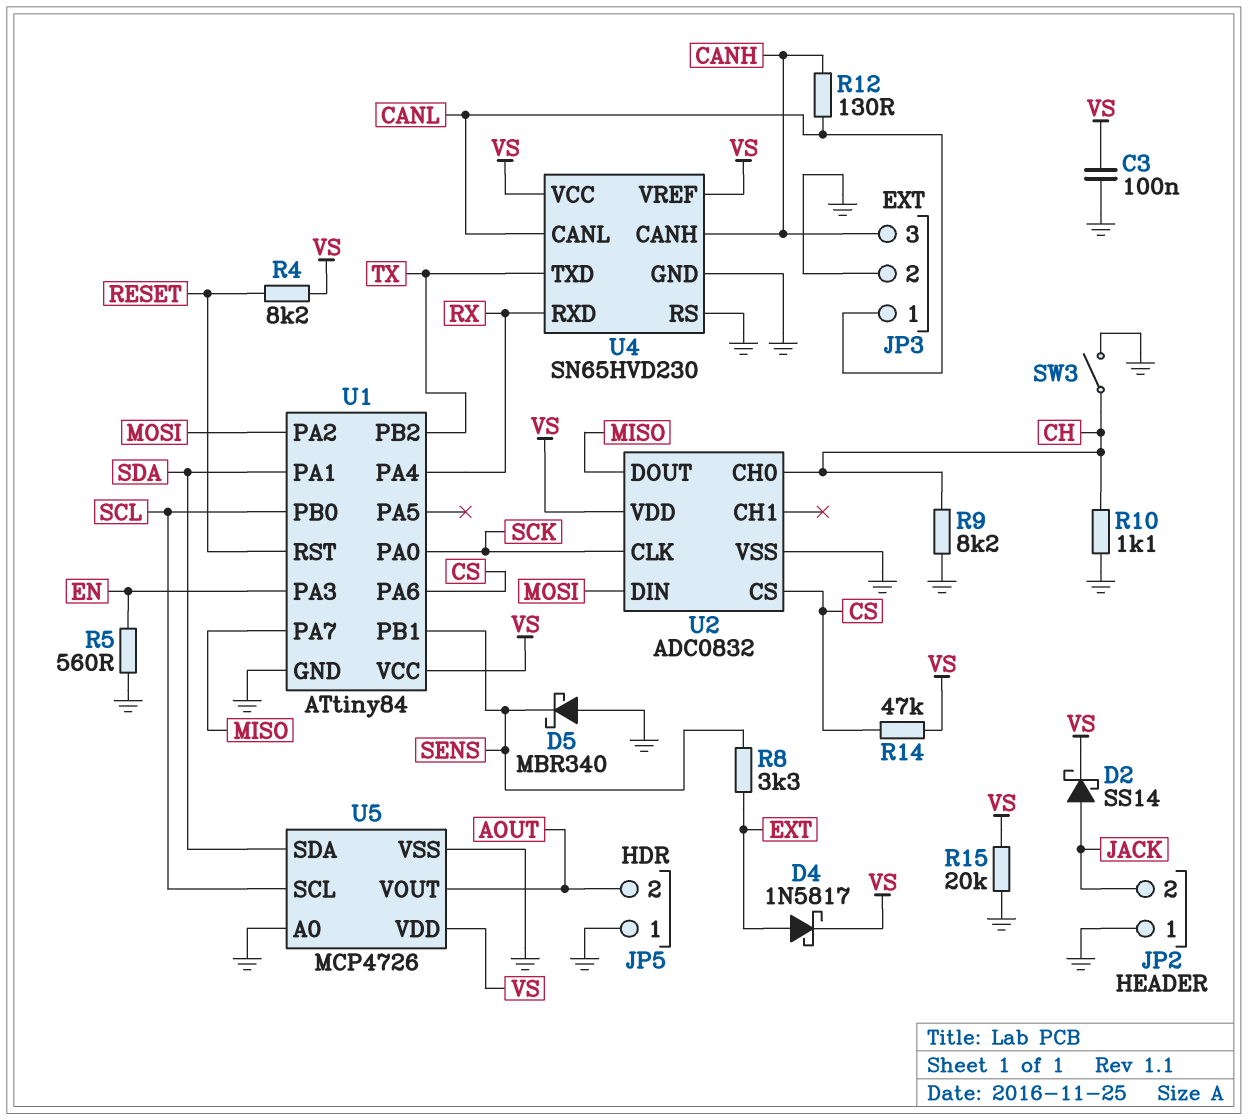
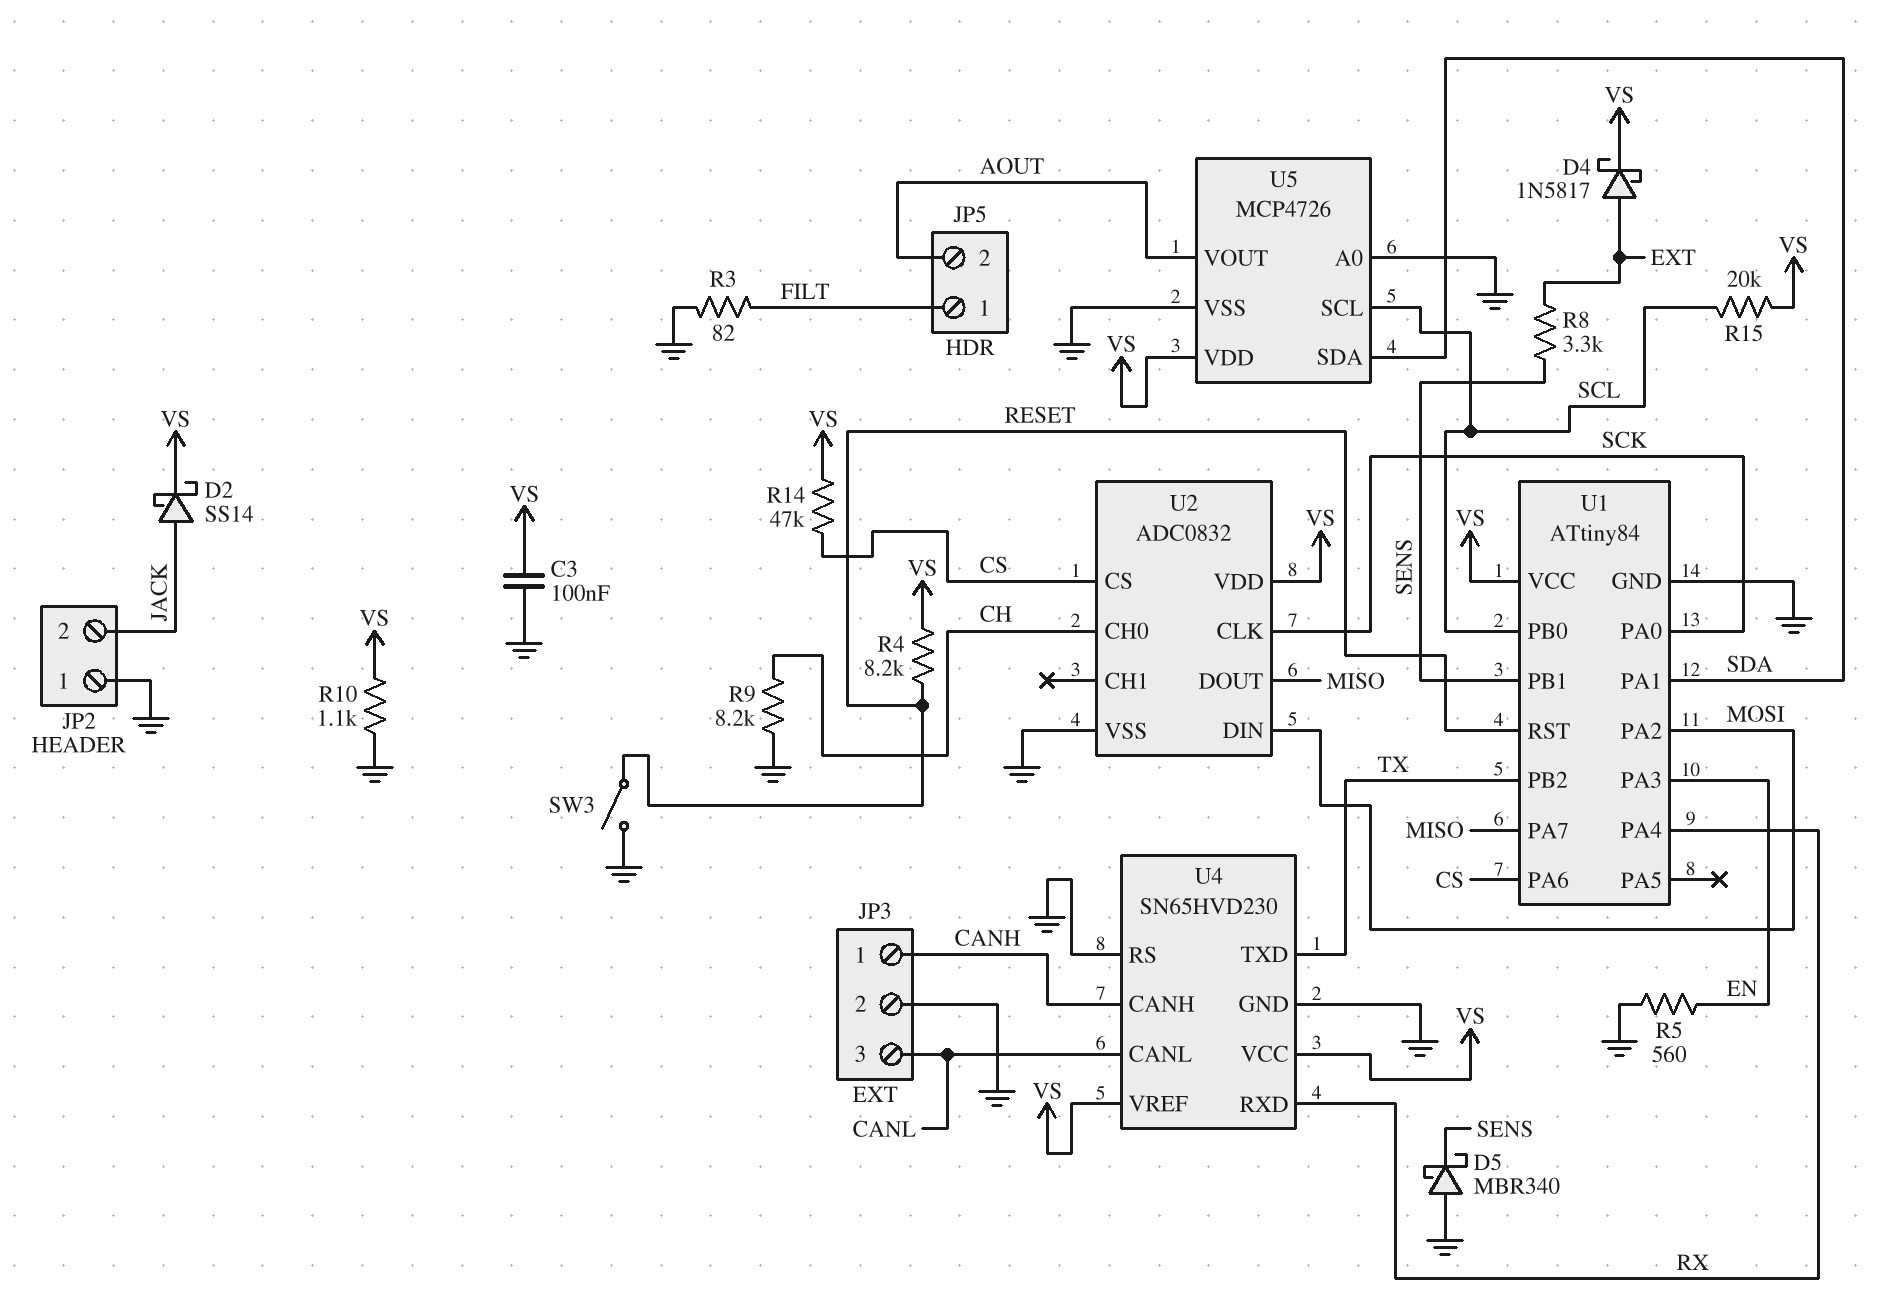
JP3 pin 1: CANL -> CANH
JP3 pin 3: CANH -> CANL
JP5 pin 1: GND -> FILT
R3: none -> 82 (FILT, GND)
R10: 1.1k (CH, GND) -> 1.1k (GND, VS)
R12: 130 (CANH, CANL) -> none
R15: 20k (GND, VS) -> 20k (SCL, VS)
SW3: switch (CH, GND) -> switch (GND, RESET)

